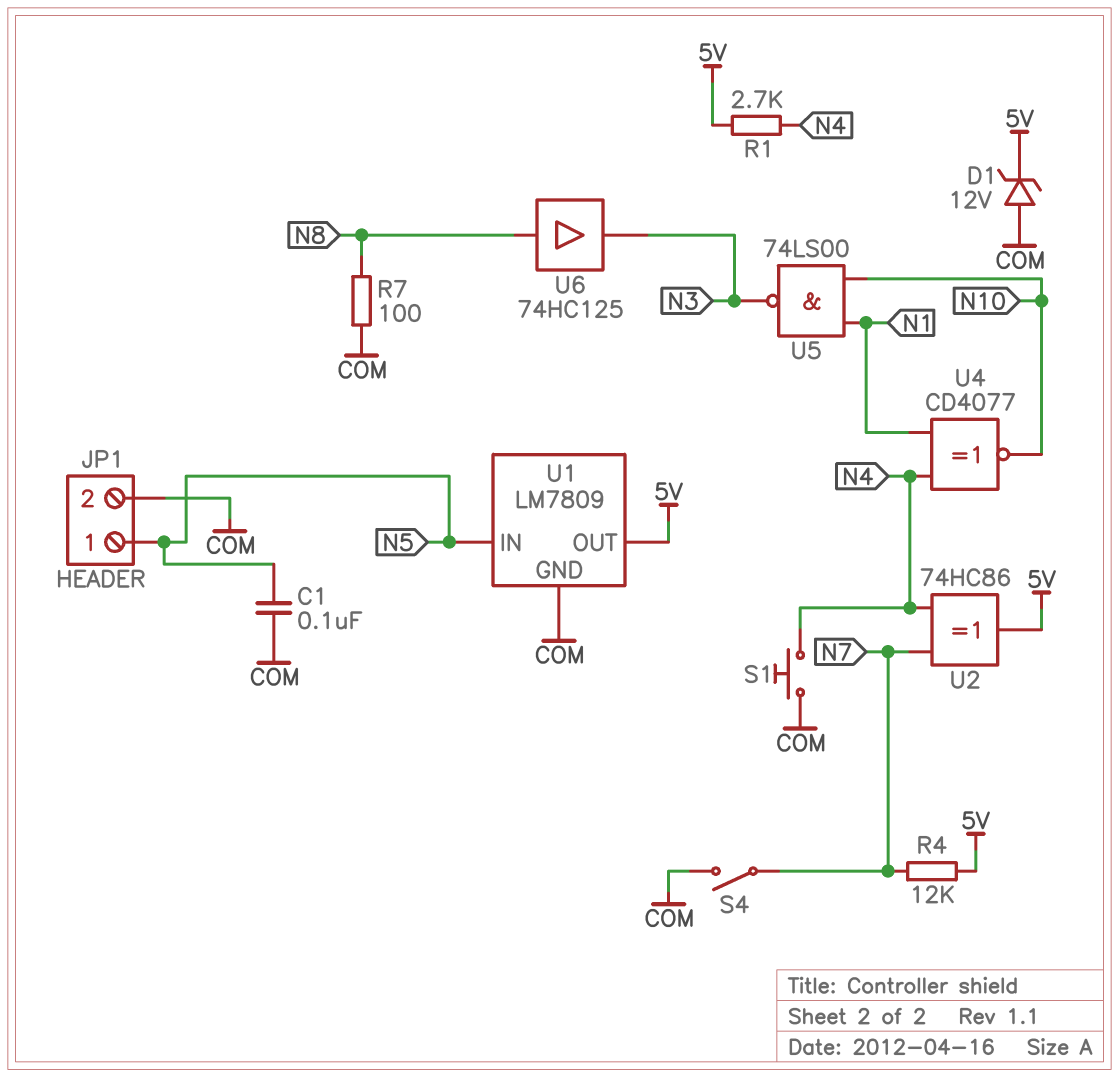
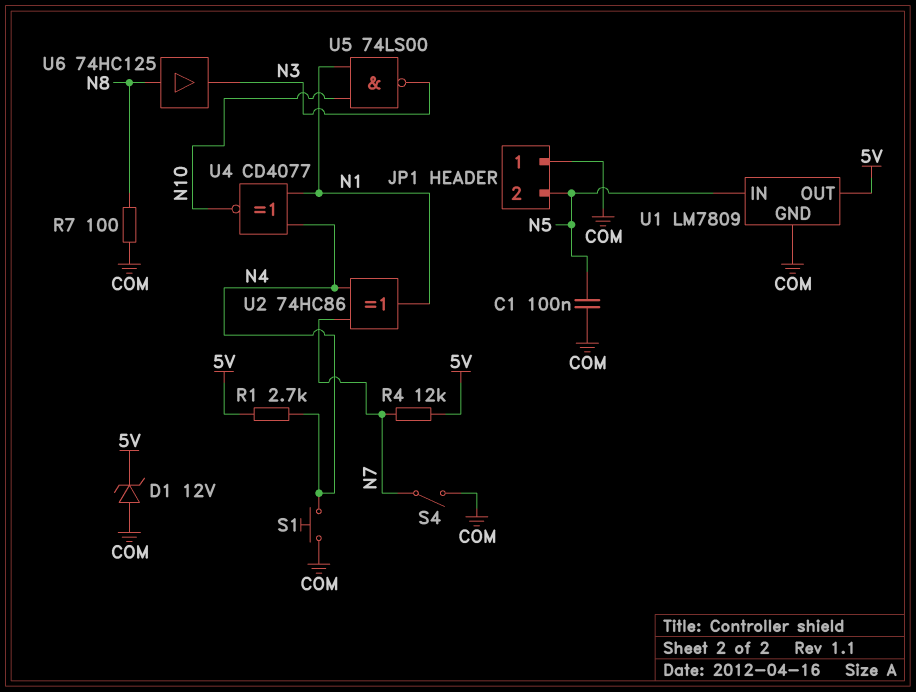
JP1 pin 1: N5 -> COM
JP1 pin 2: COM -> N5
U2: XOR 74HC86 (in N4, in N7, out 5V) -> XOR 74HC86 (in N4, in N7, out N1)

